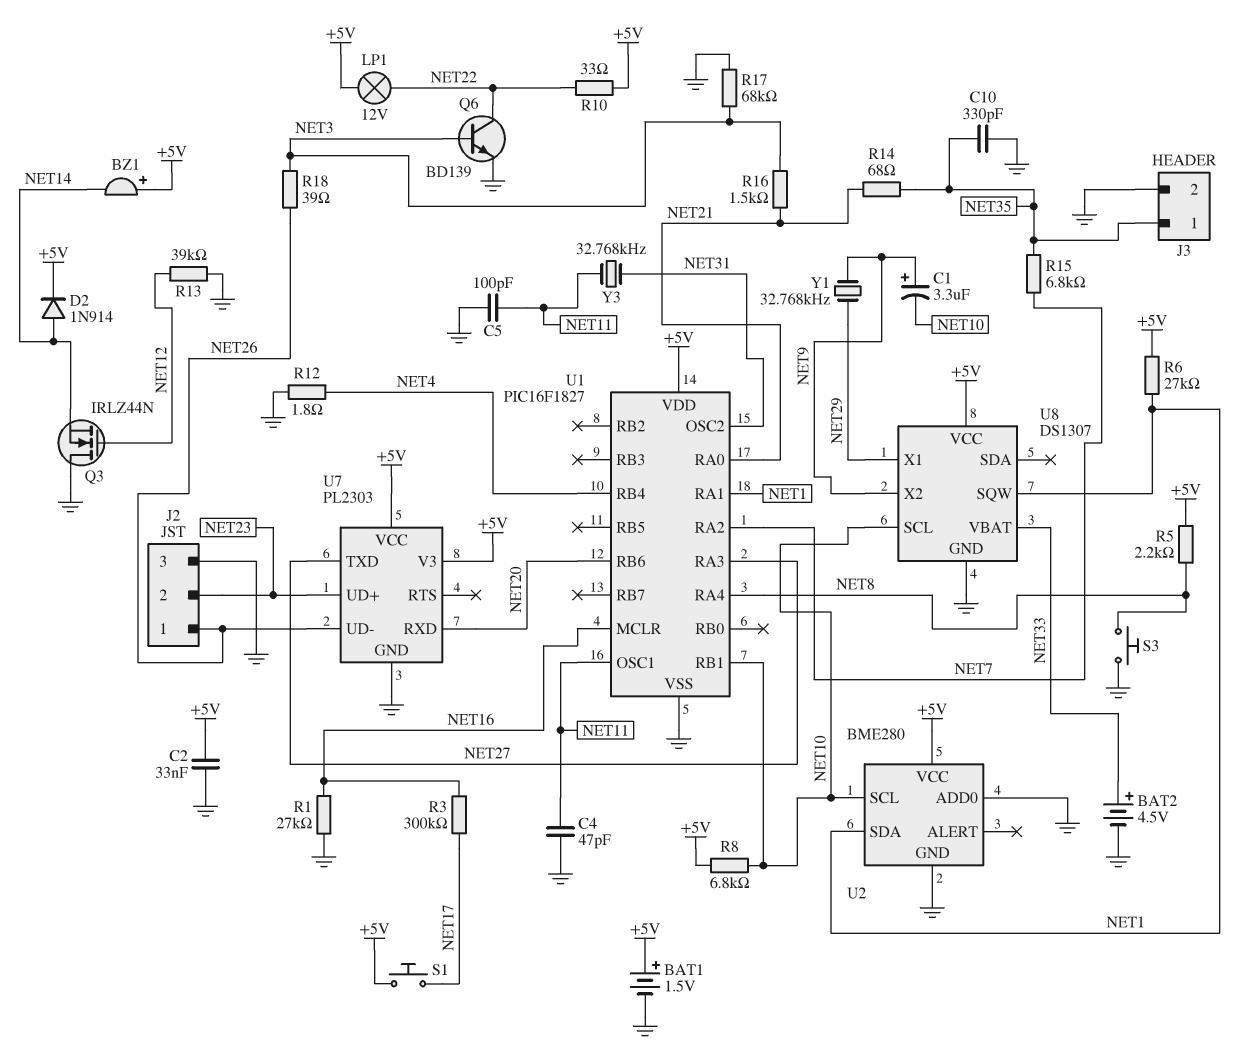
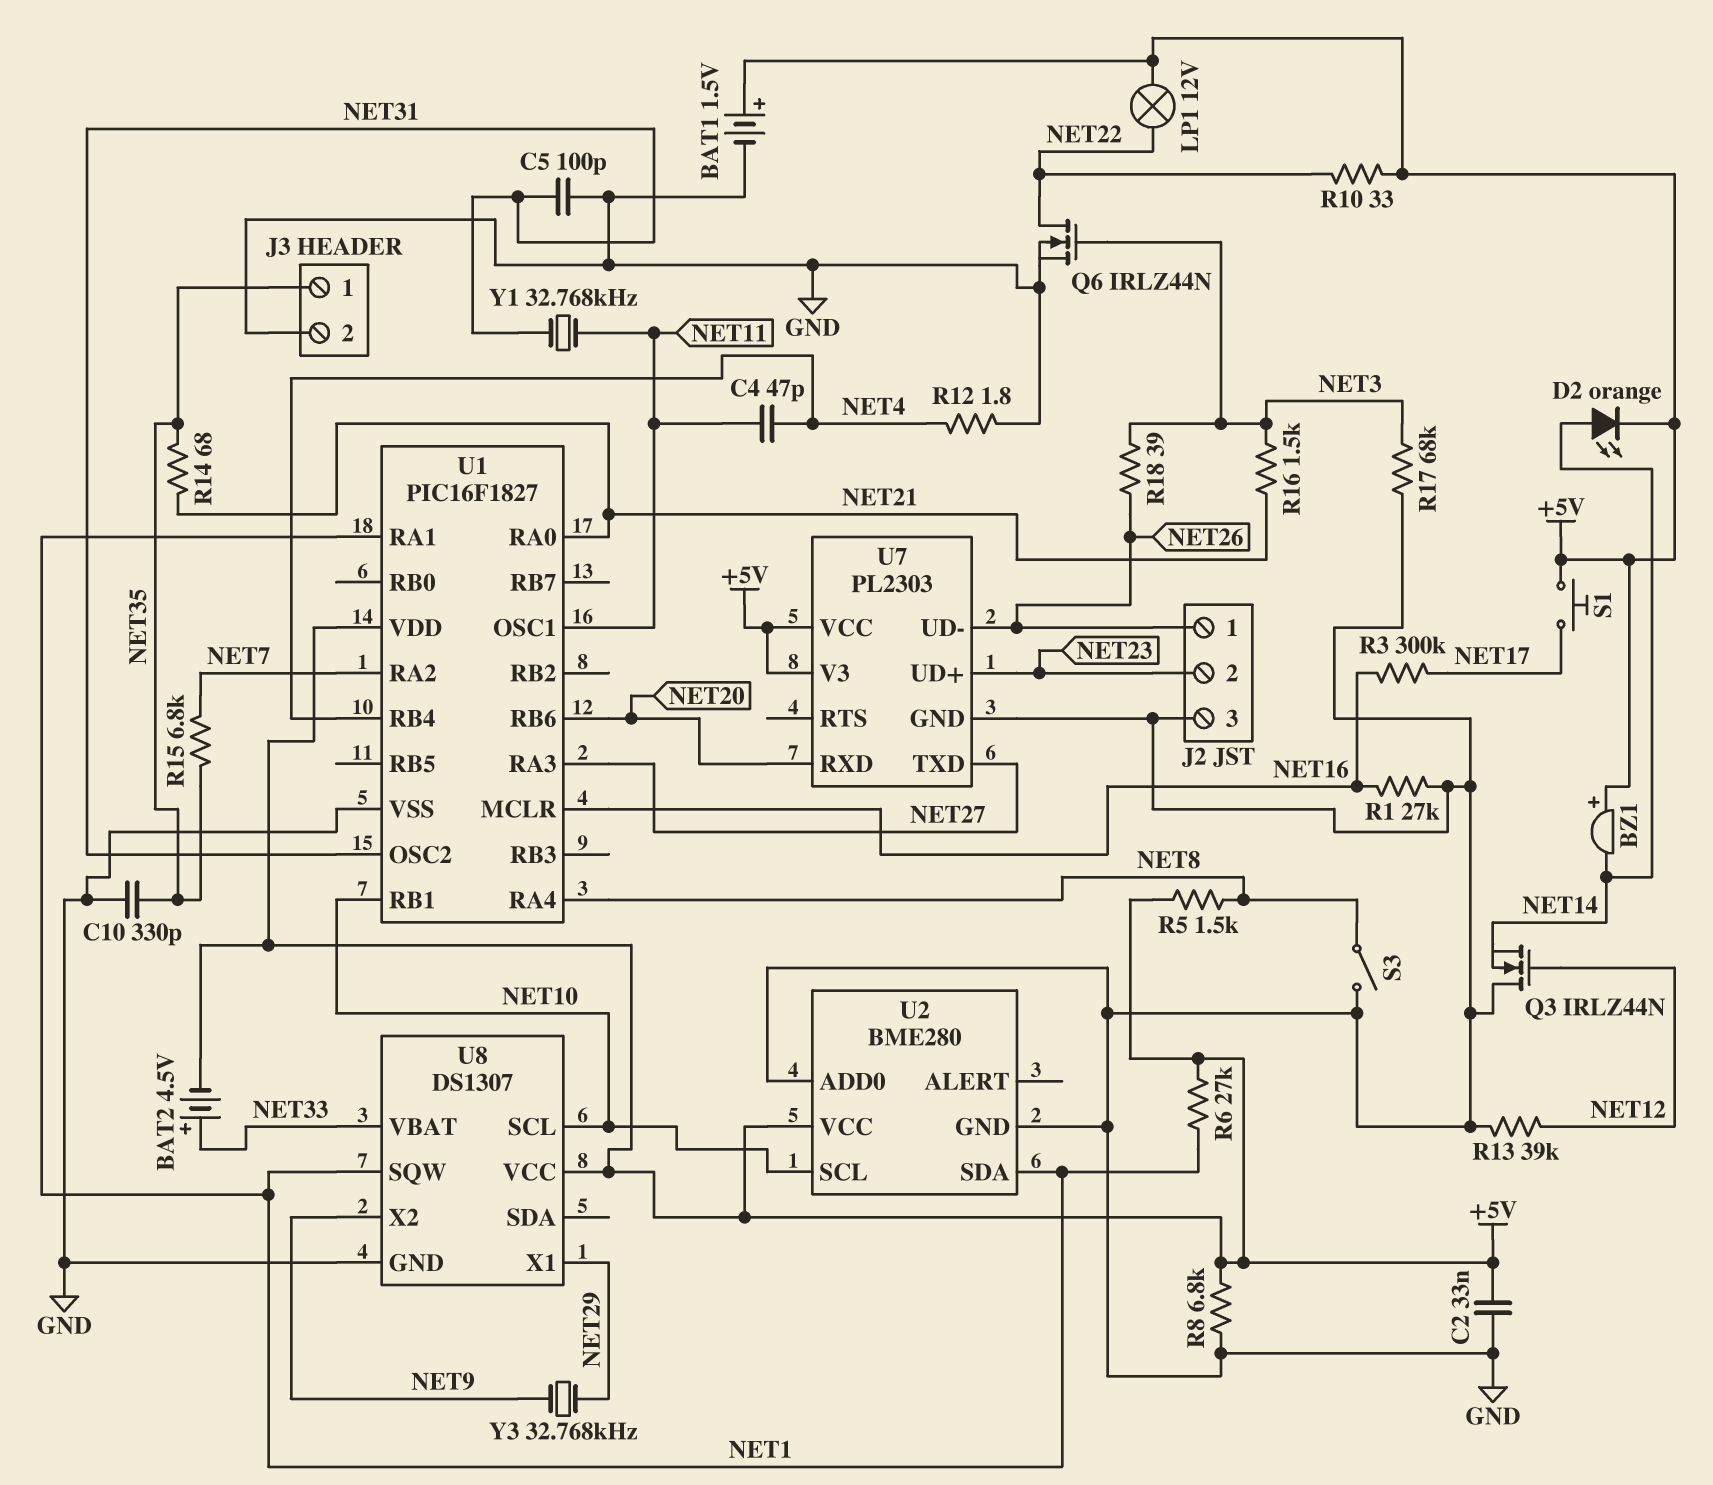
BAT2: 4.5V (plus NET33, minus GND) -> 4.5V (plus NET33, minus +5V)
C1: 3.3uF (plus NET9, minus NET10) -> none
C4: 47pF (GND, NET11) -> 47pF (NET4, NET11)
C5: 100pF (GND, NET11) -> 100pF (GND, NET31)
D2: diode 1N914 (A NET14, K +5V) -> LED orange (A NET14, K +5V)
Q6: NPN BD139 (B NET3, C NET22, E GND) -> NMOS IRLZ44N (G NET3, D NET22, S GND)
R5: 2.2k (+5V, NET8) -> 1.5k (+5V, NET8)
R8: 6.8k (+5V, NET10) -> 6.8k (+5V, GND)
S3: button (GND, NET8) -> switch (GND, NET8)
Y1: 32.768kHz (NET9, NET29) -> 32.768kHz (NET11, NET31)
Y3: 32.768kHz (NET11, NET31) -> 32.768kHz (NET9, NET29)

